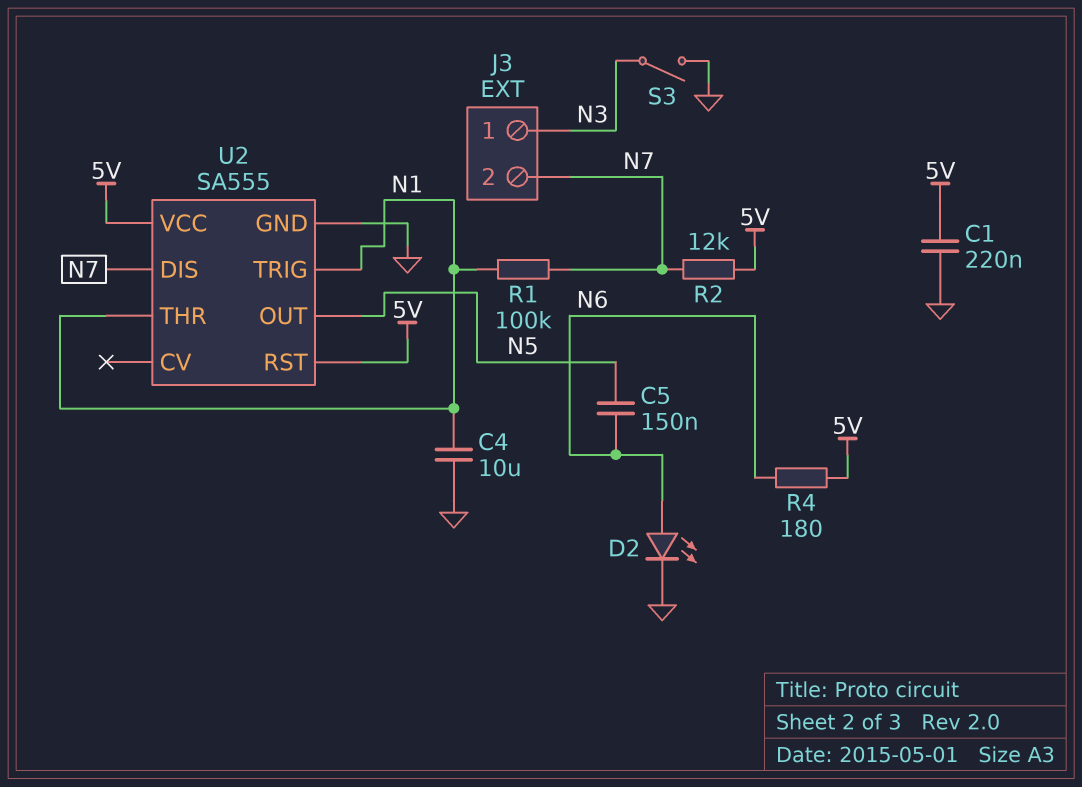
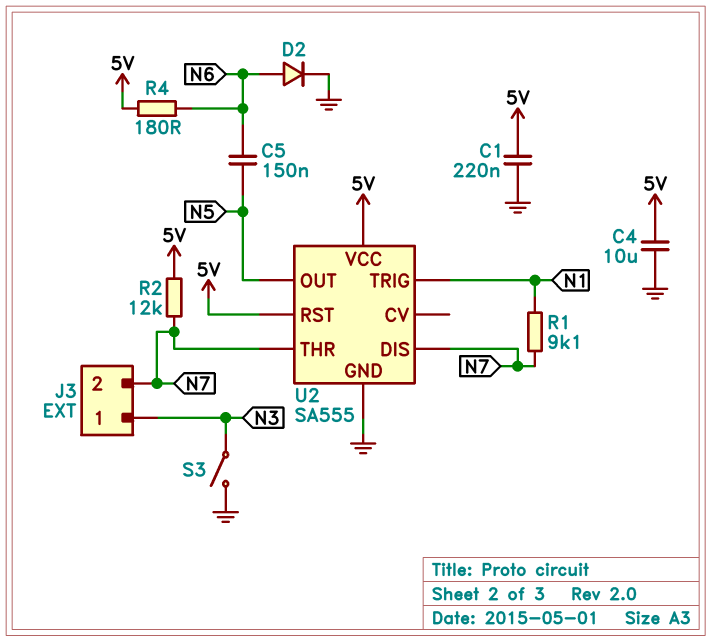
C4: 10uF (GND, N1) -> 10uF (5V, GND)
D2: LED (A N6, K GND) -> diode (A N6, K GND)
R1: 100k (N1, N7) -> 9.1k (N1, N7)
U2 pin THR: N1 -> N7

